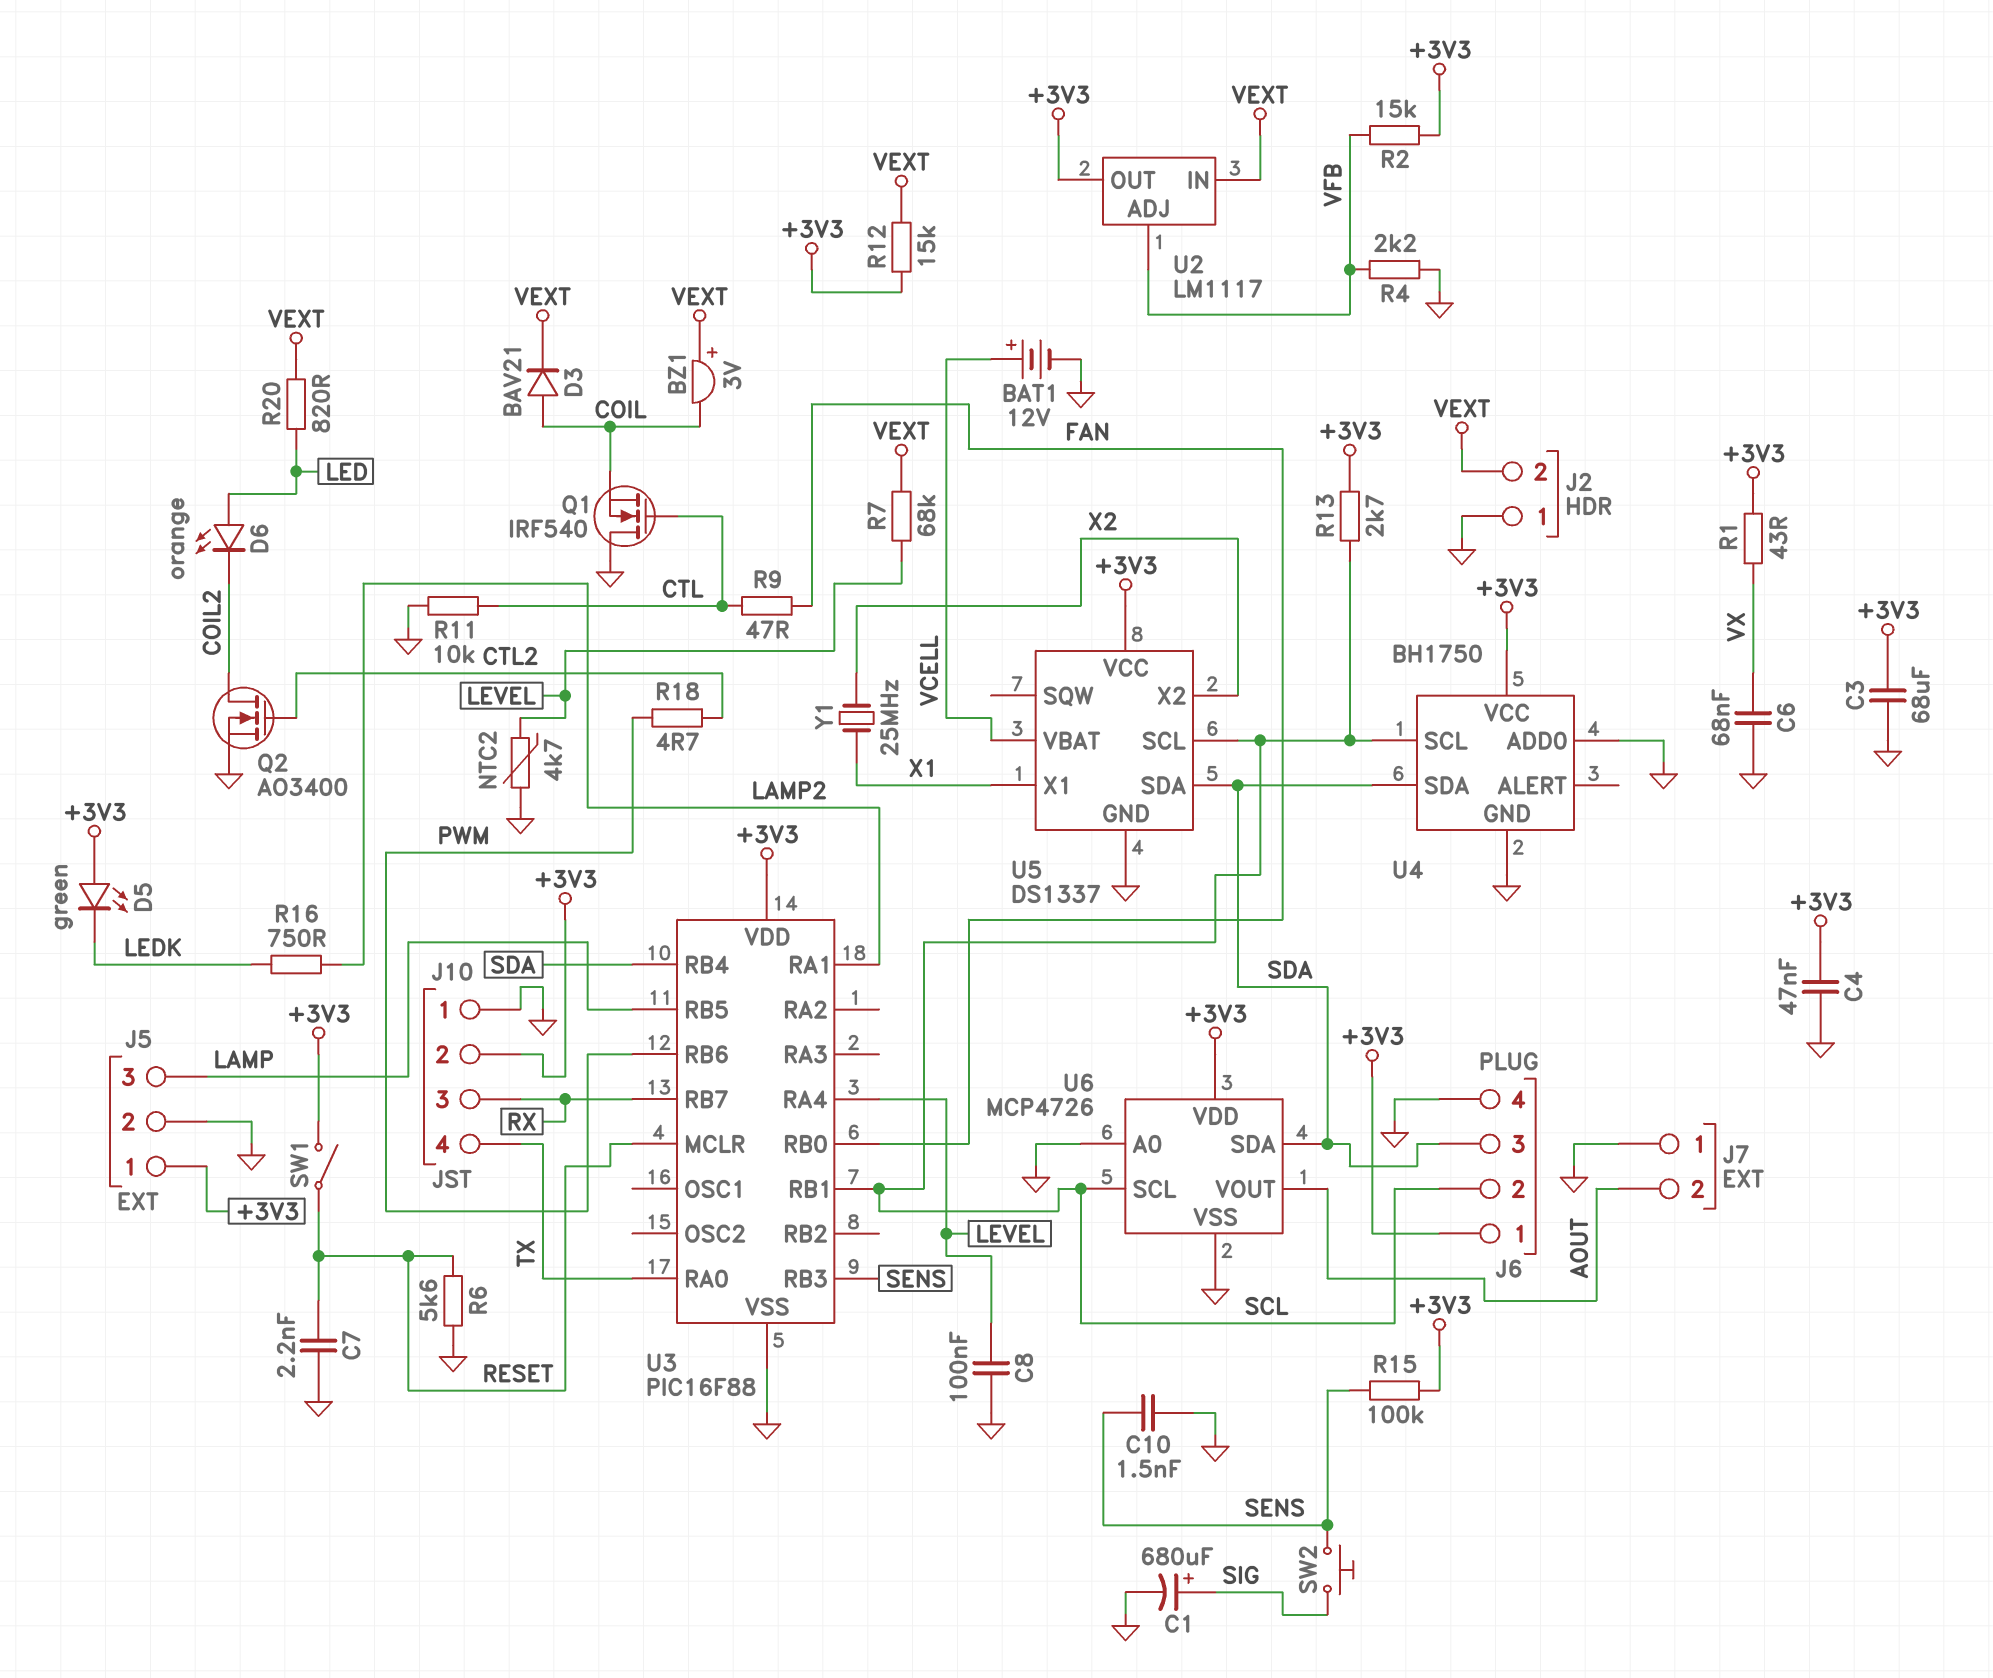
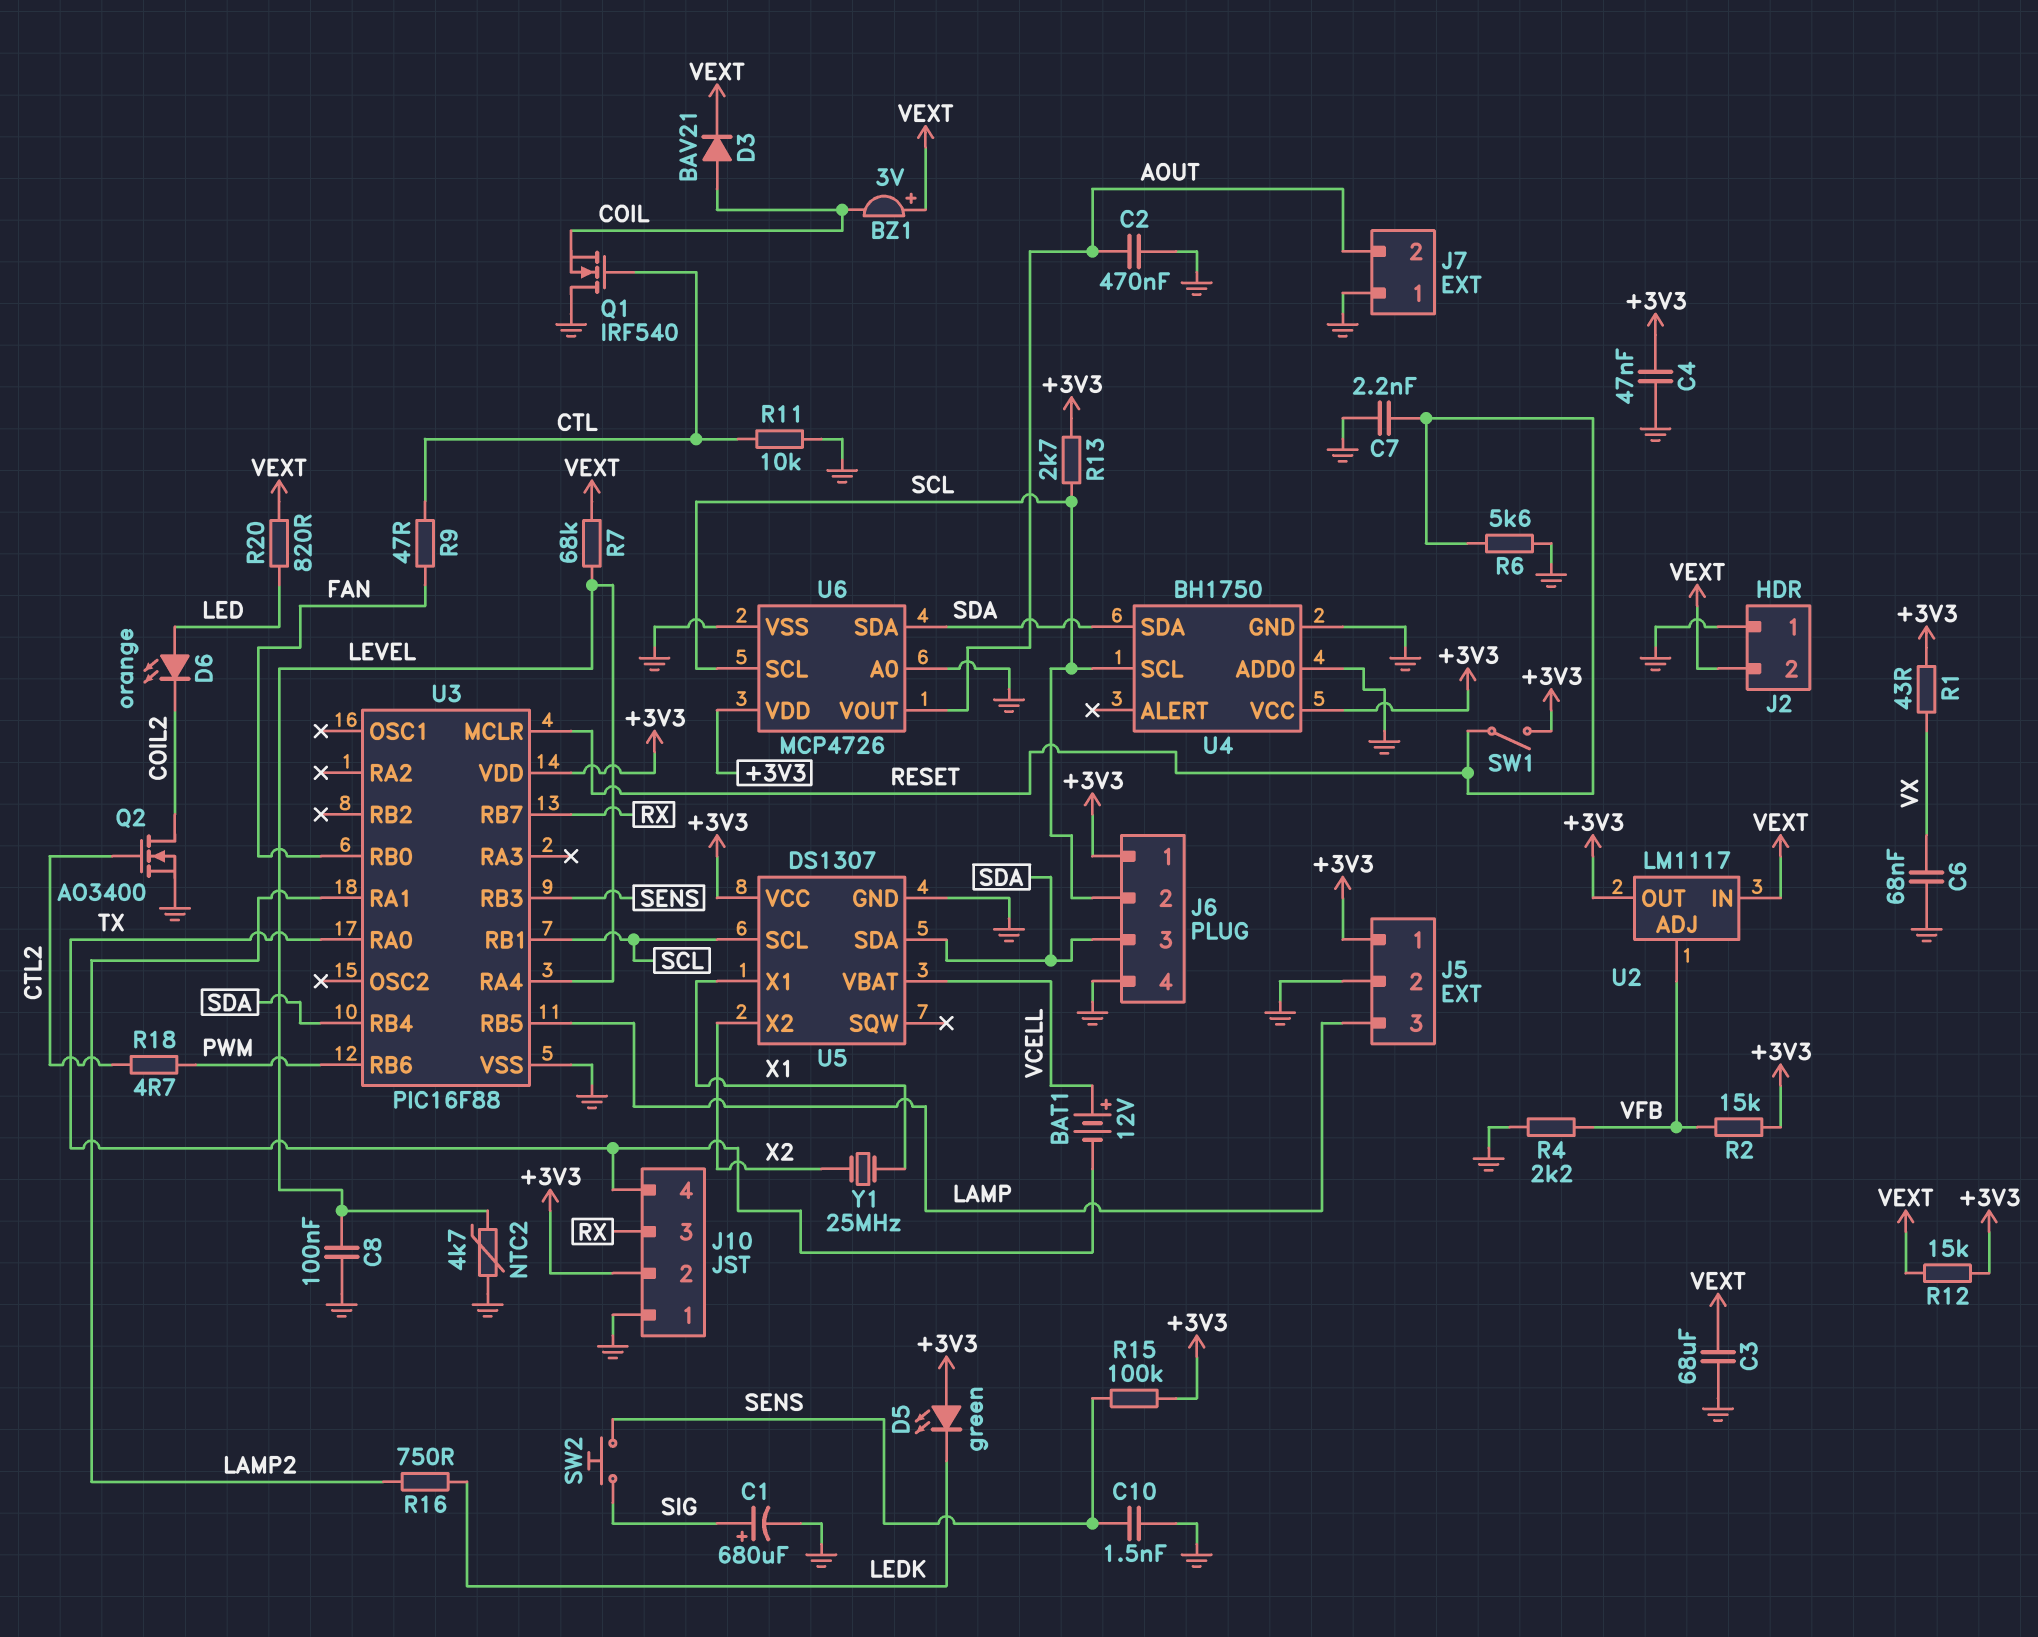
BAT1: 12V (plus VCELL, minus GND) -> 12V (plus VCELL, minus TX)
C2: none -> 470nF (AOUT, GND)
C3: 68uF (+3V3, GND) -> 68uF (GND, VEXT)
U5: DS1337 -> DS1307

